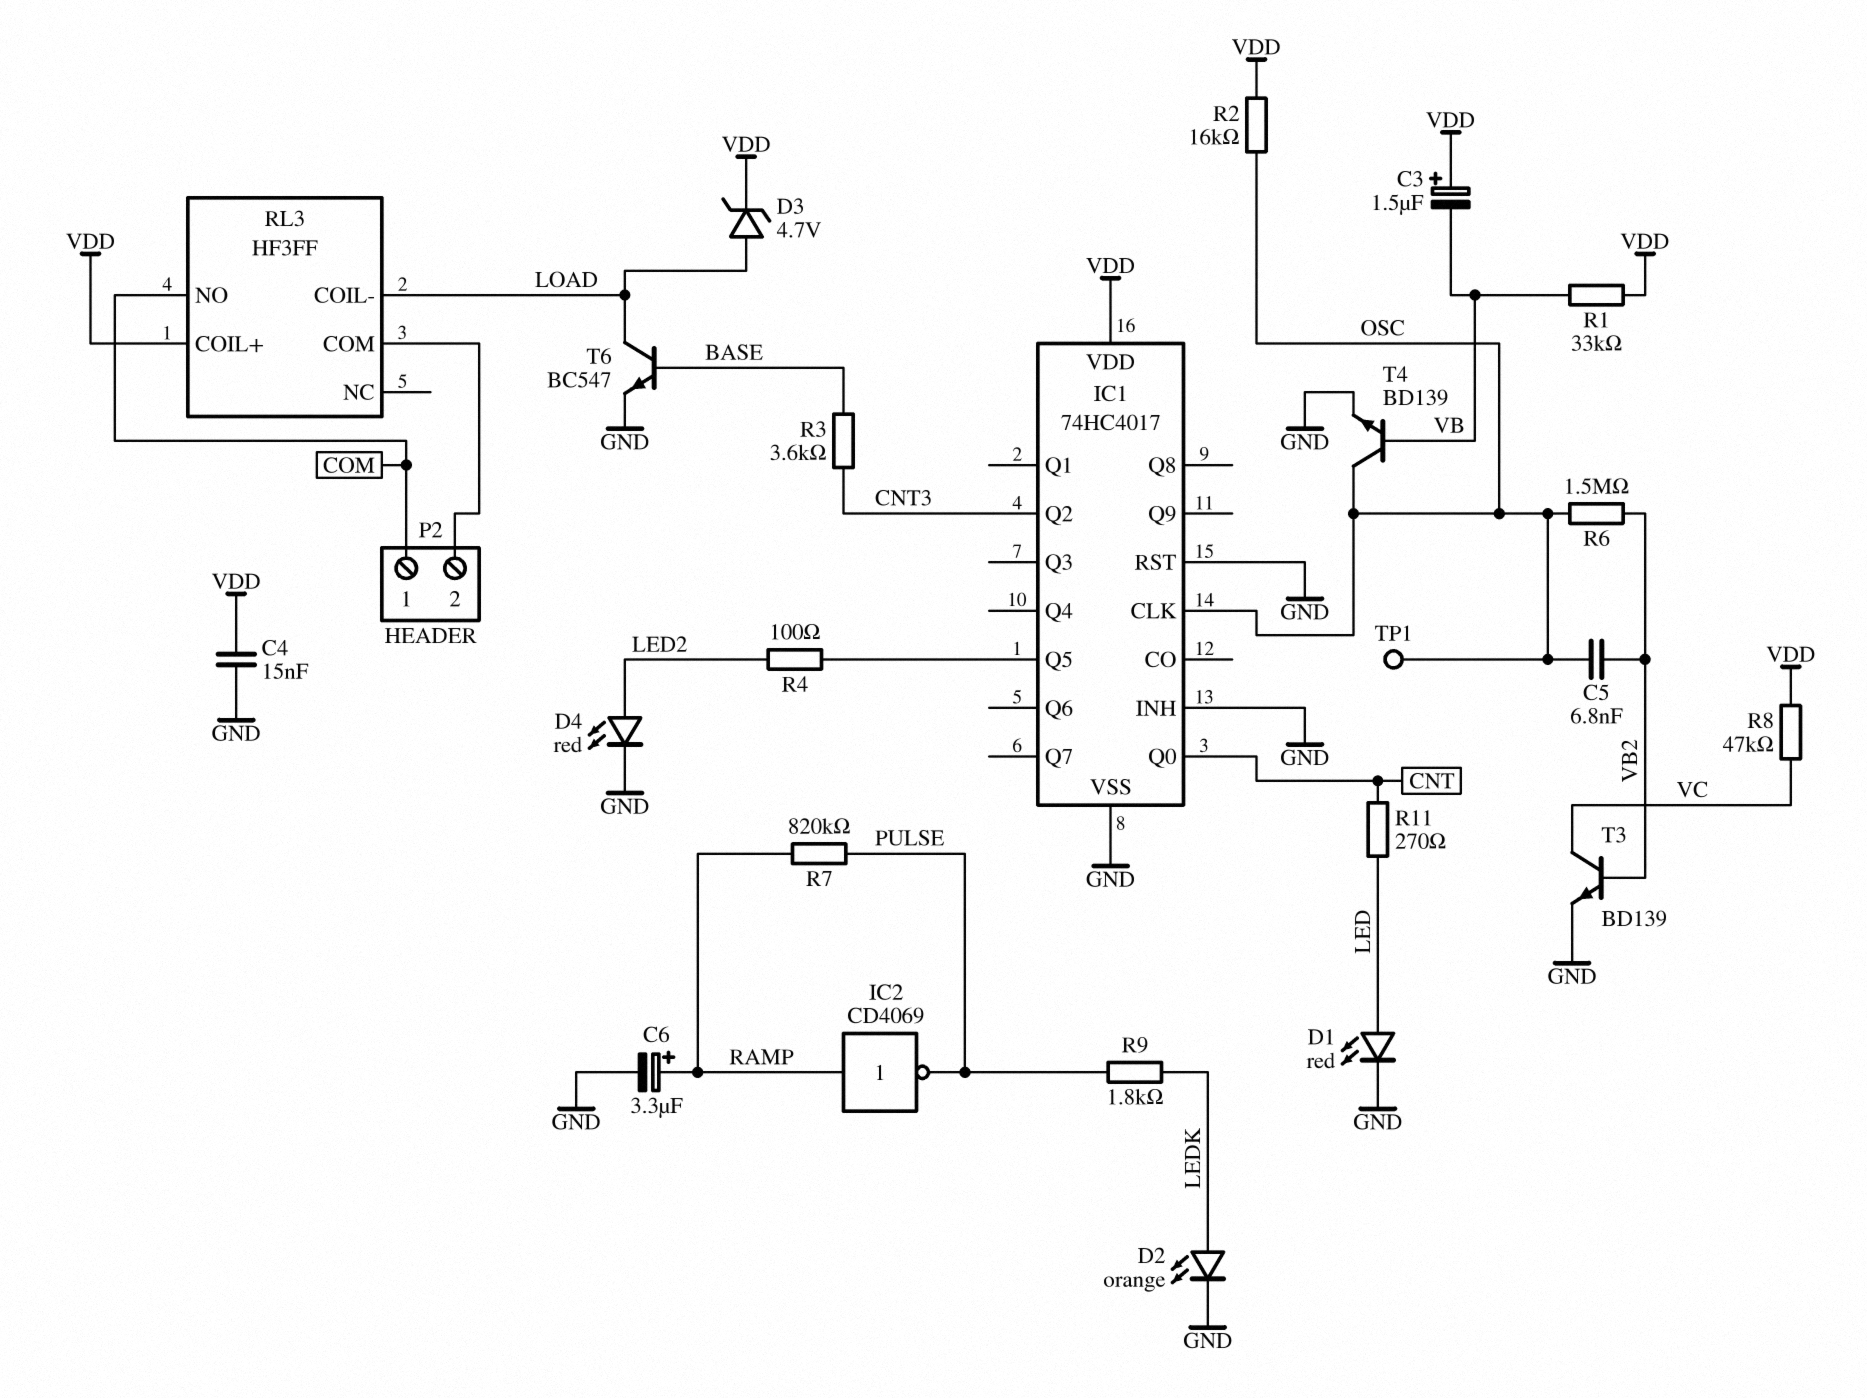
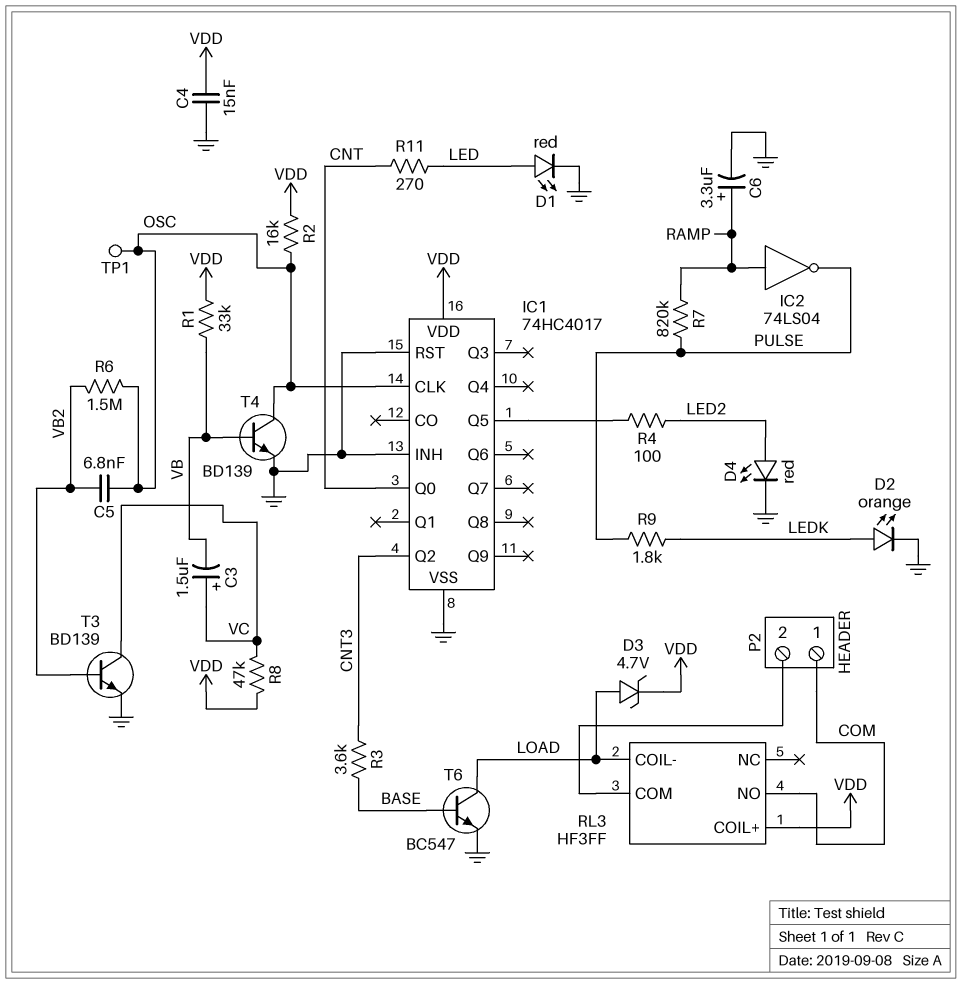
C3: 1.5uF (plus VDD, minus VB) -> 1.5uF (plus VC, minus VB)
IC2: NOT CD4069 (in RAMP, out PULSE) -> NOT 74LS04 (in RAMP, out PULSE)

